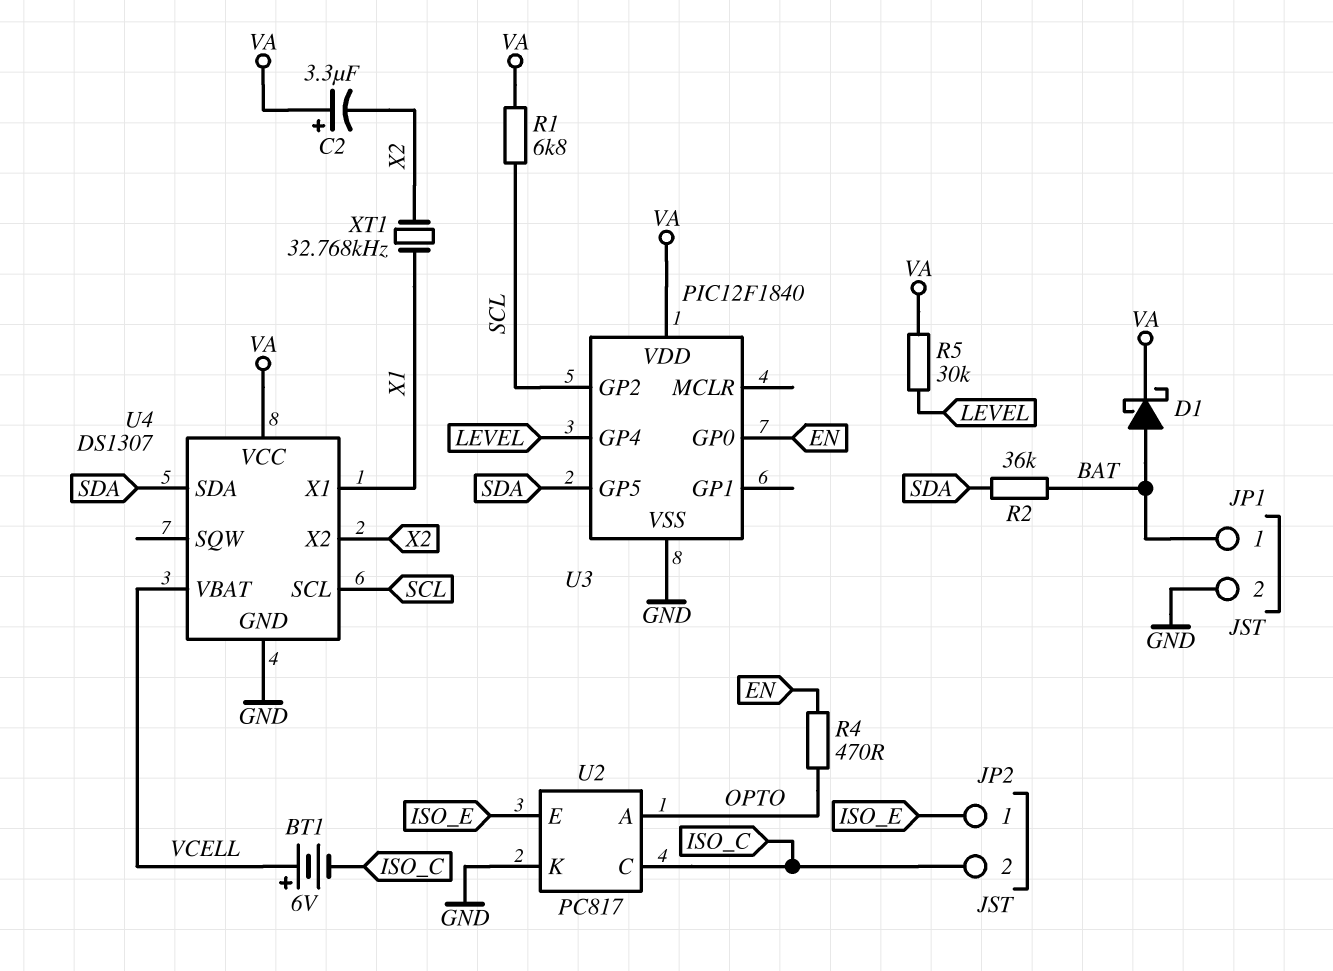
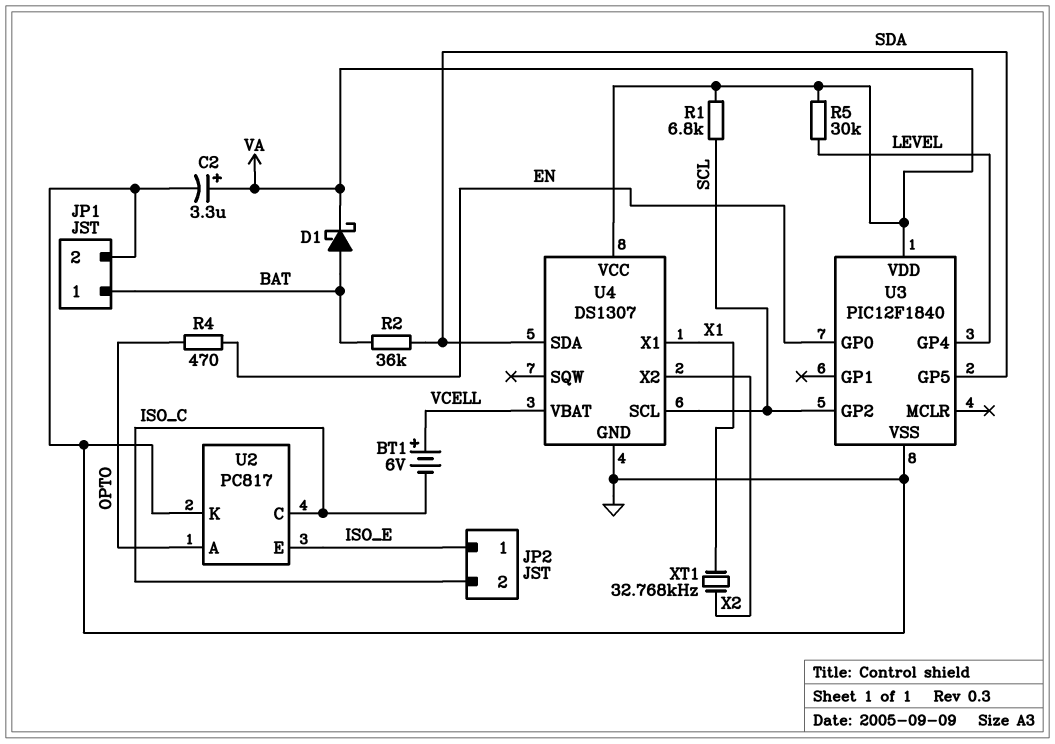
C2: 3.3uF (plus VA, minus X2) -> 3.3uF (plus VA, minus GND)

